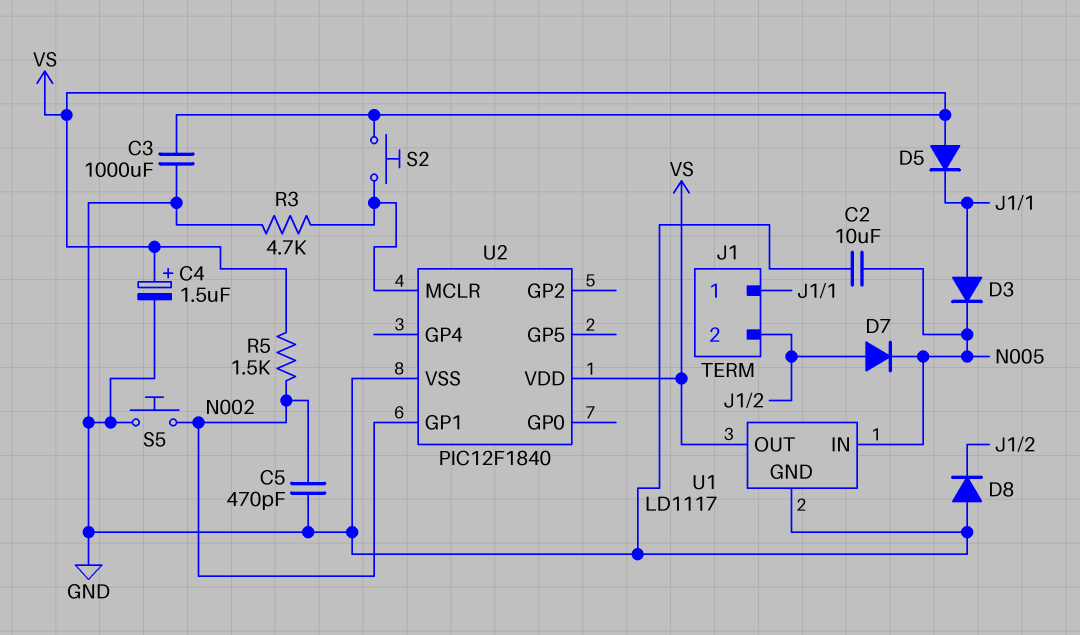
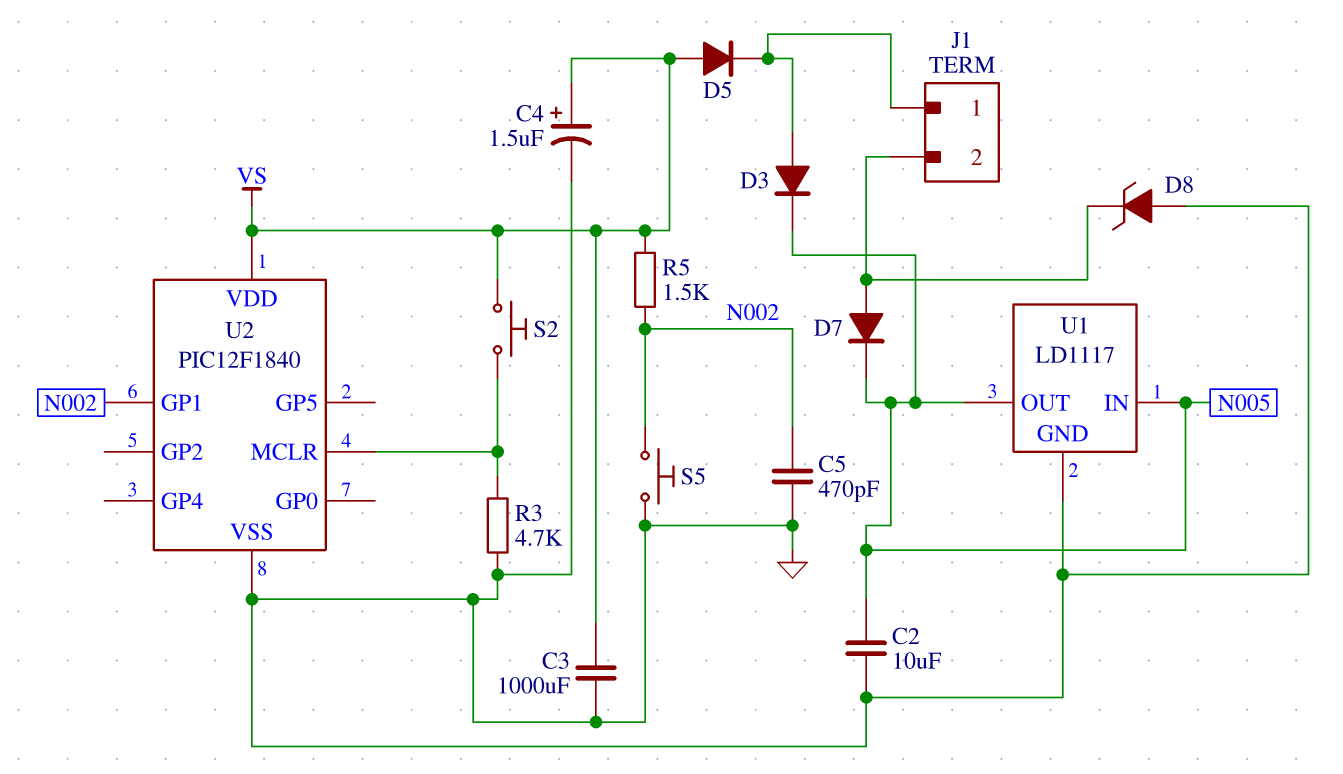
D8: diode (A GND, K J1/2) -> zener (A GND, K J1/2)
U1 pin OUT: VS -> N005

